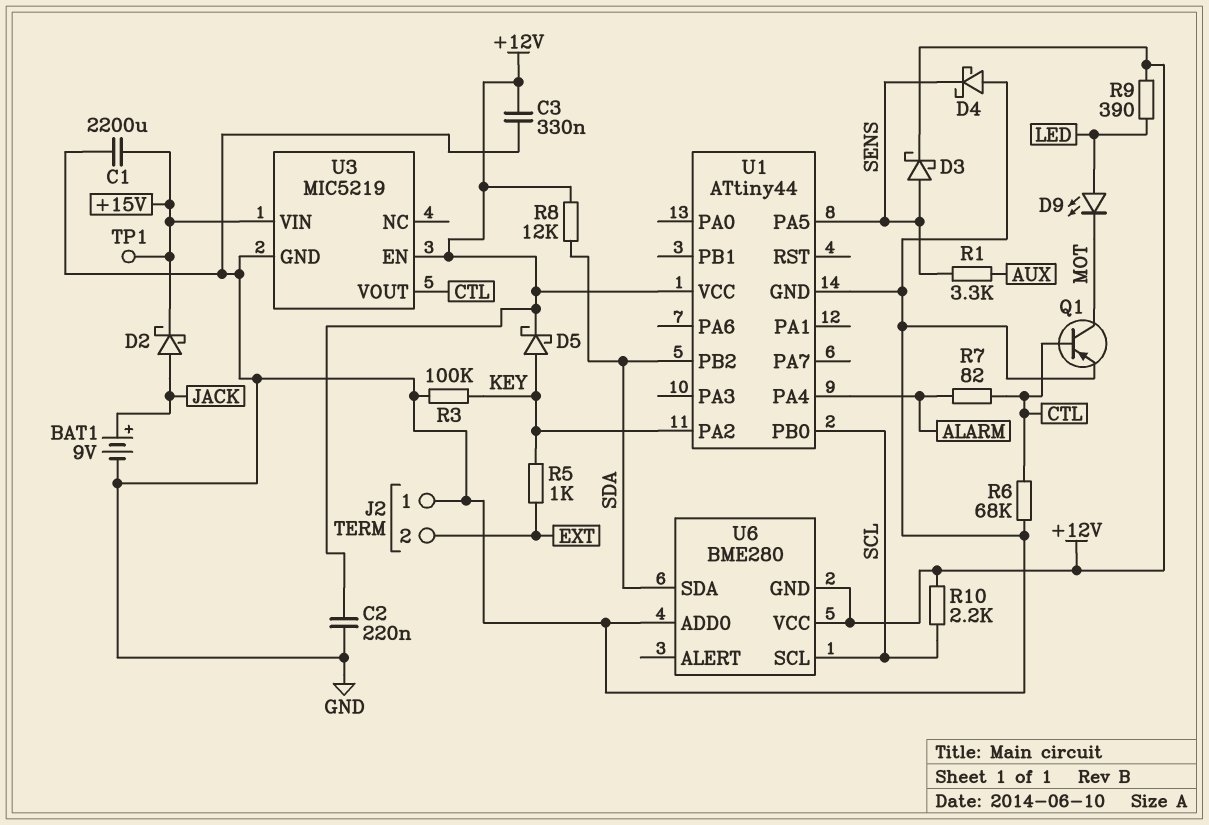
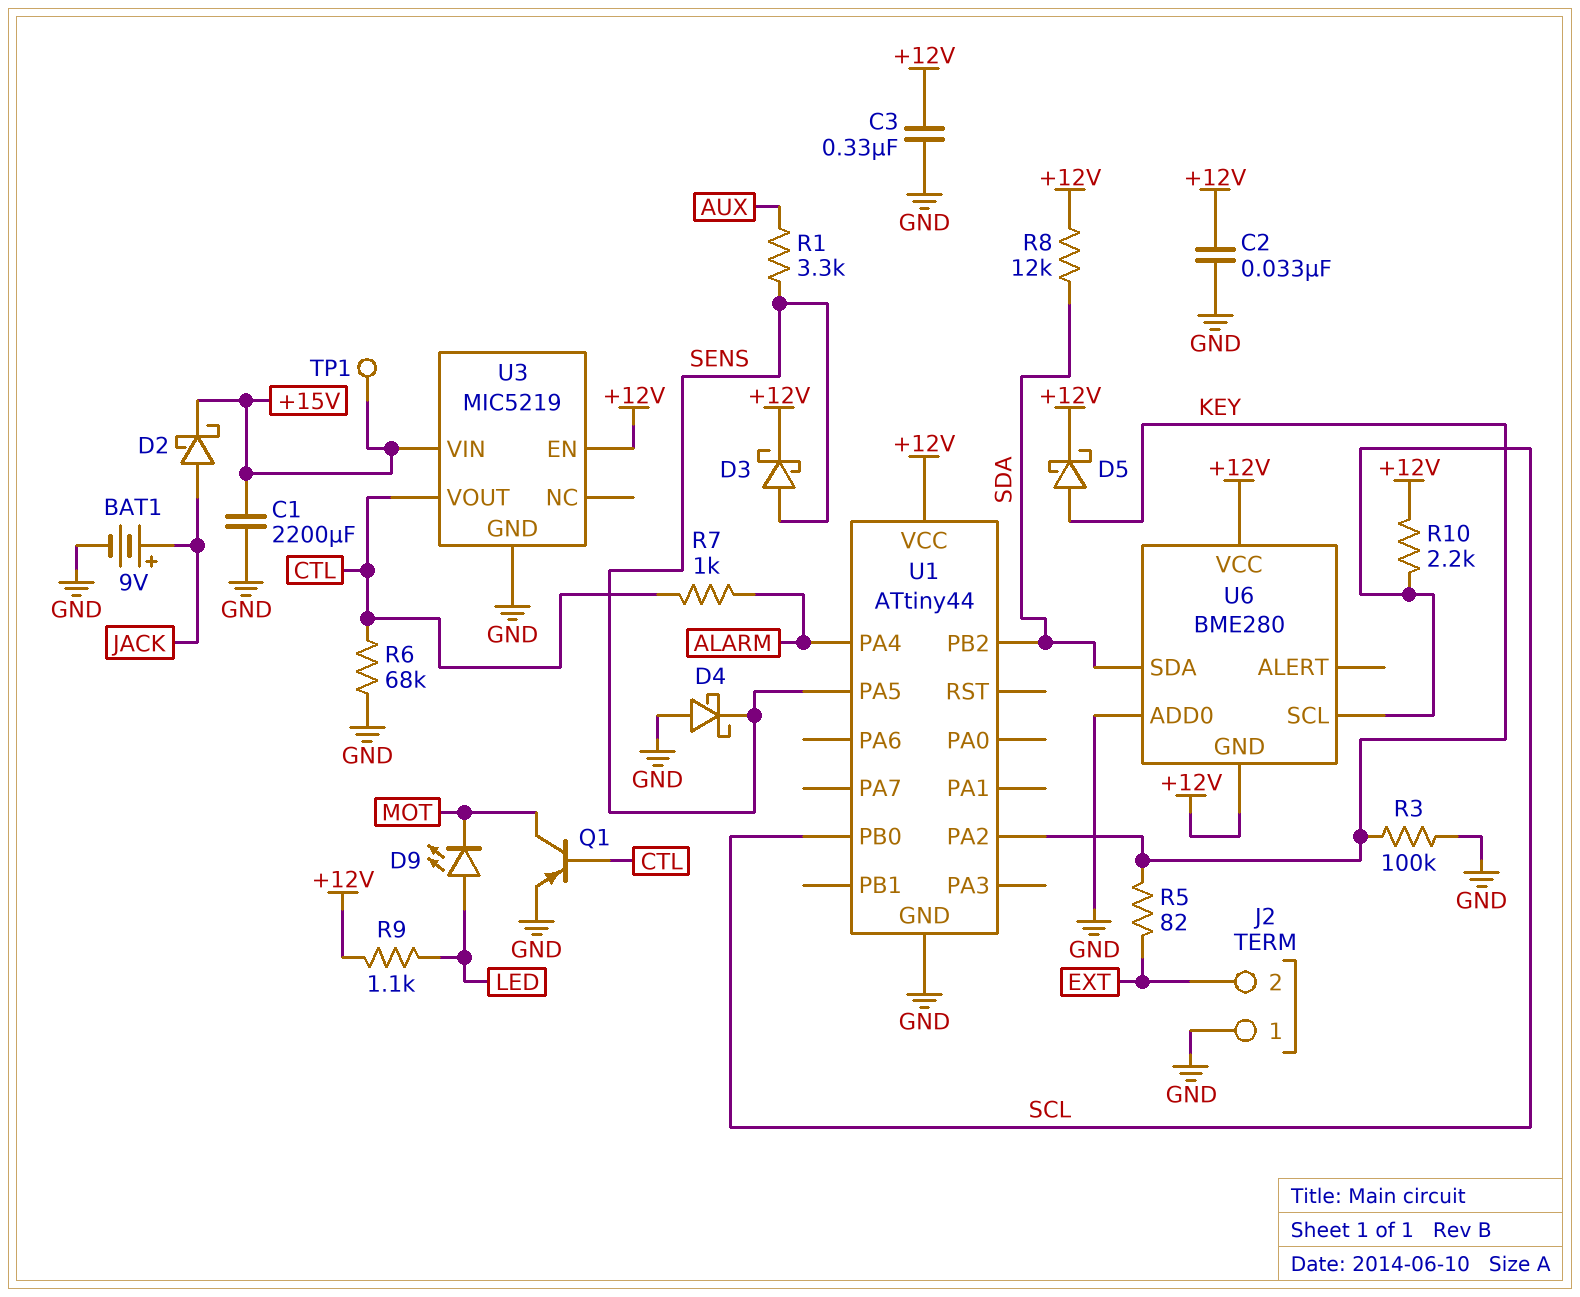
C2: 220nF (+12V, GND) -> 33nF (+12V, GND)
R5: 1k (EXT, KEY) -> 82 (EXT, KEY)
R7: 82 (ALARM, CTL) -> 1k (ALARM, CTL)
R9: 390 (+12V, LED) -> 1.1k (+12V, LED)

